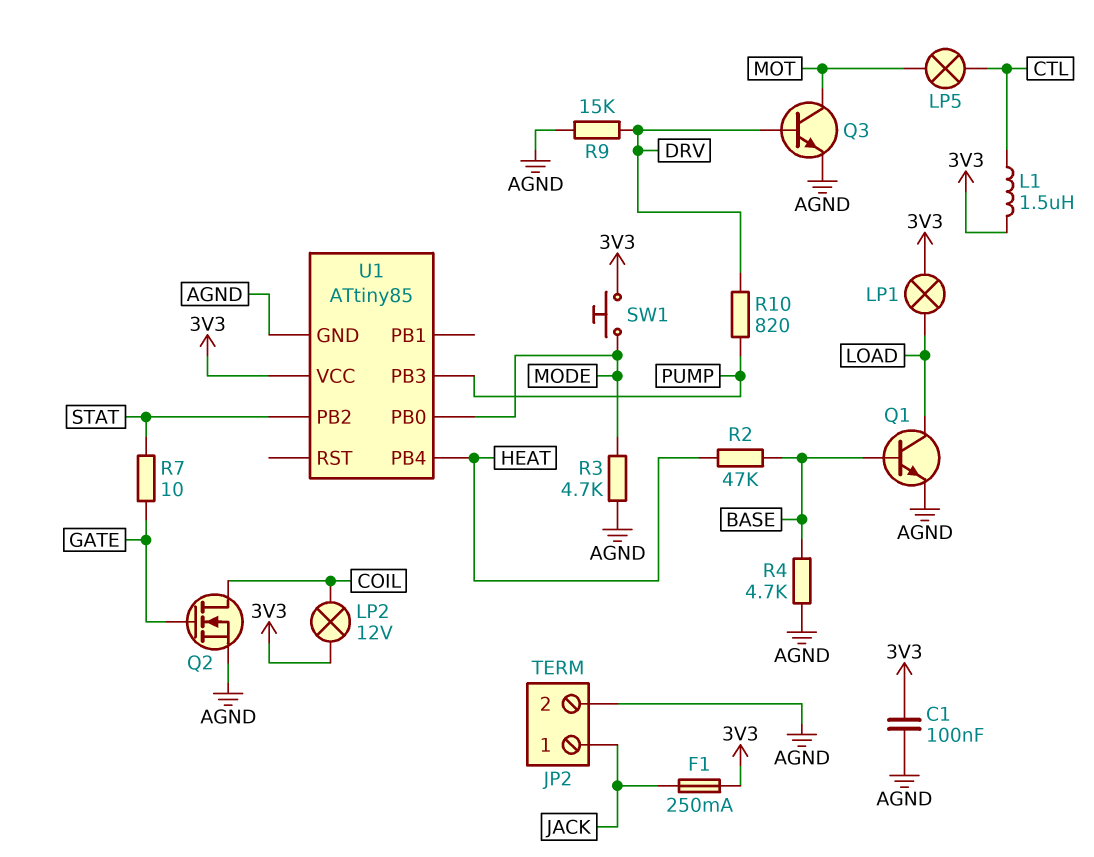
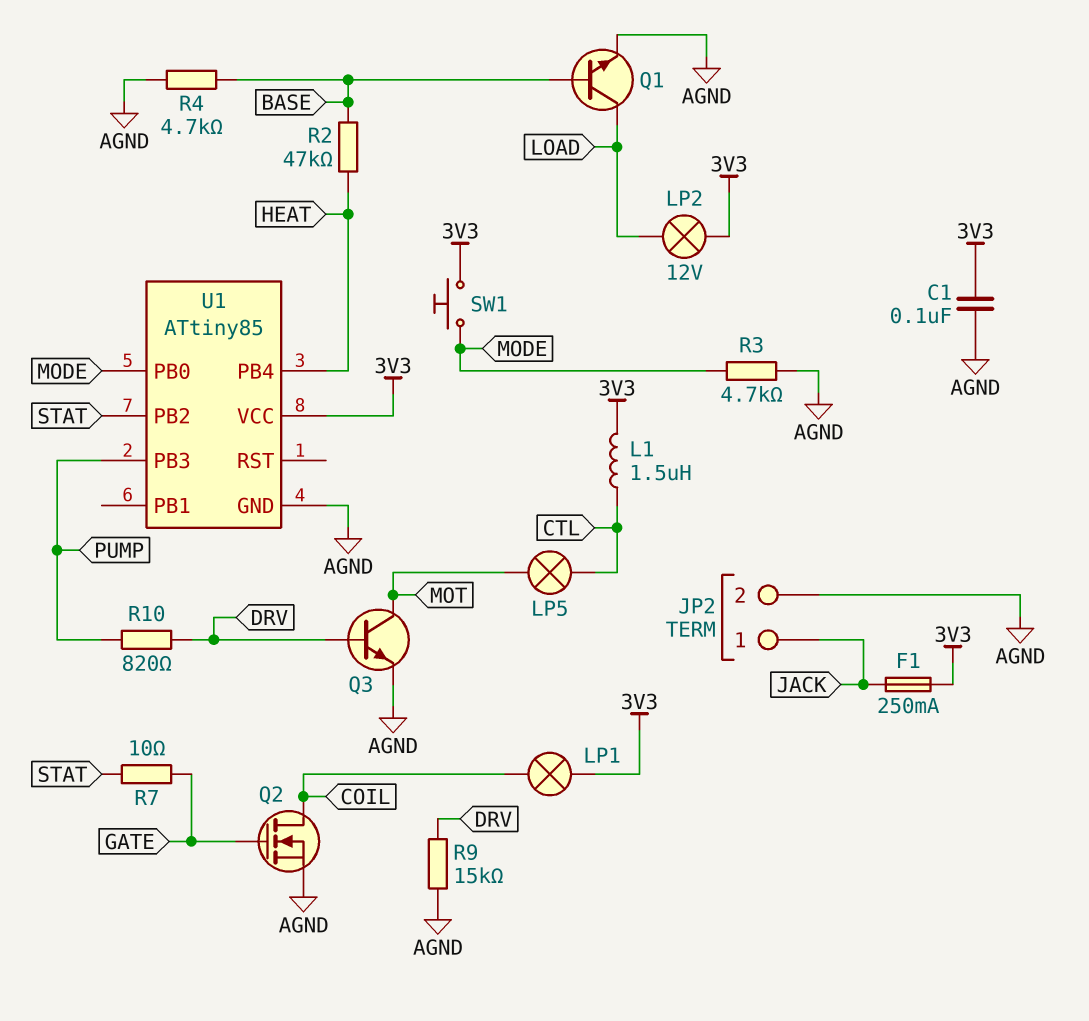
LP1: lamp (3V3, LOAD) -> lamp (3V3, COIL)
LP2: lamp 12V (3V3, COIL) -> lamp 12V (3V3, LOAD)

